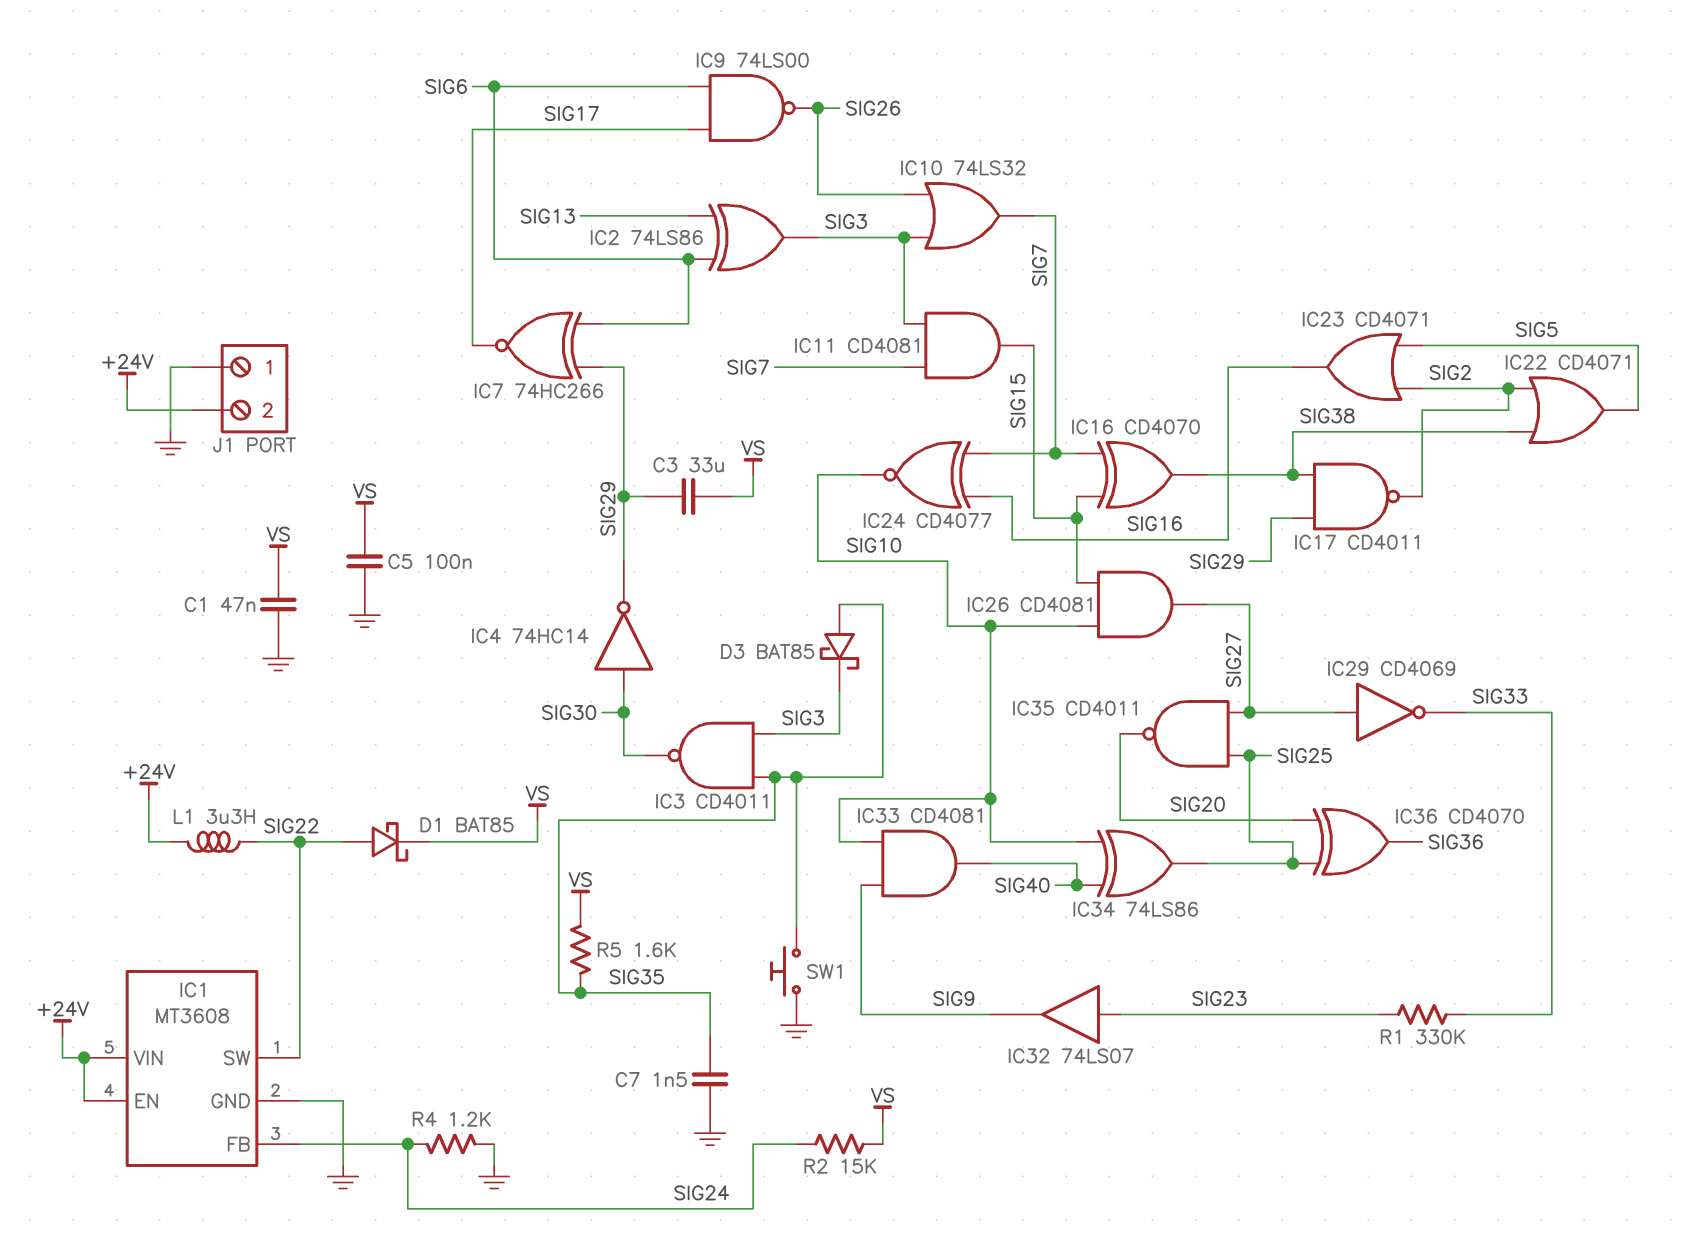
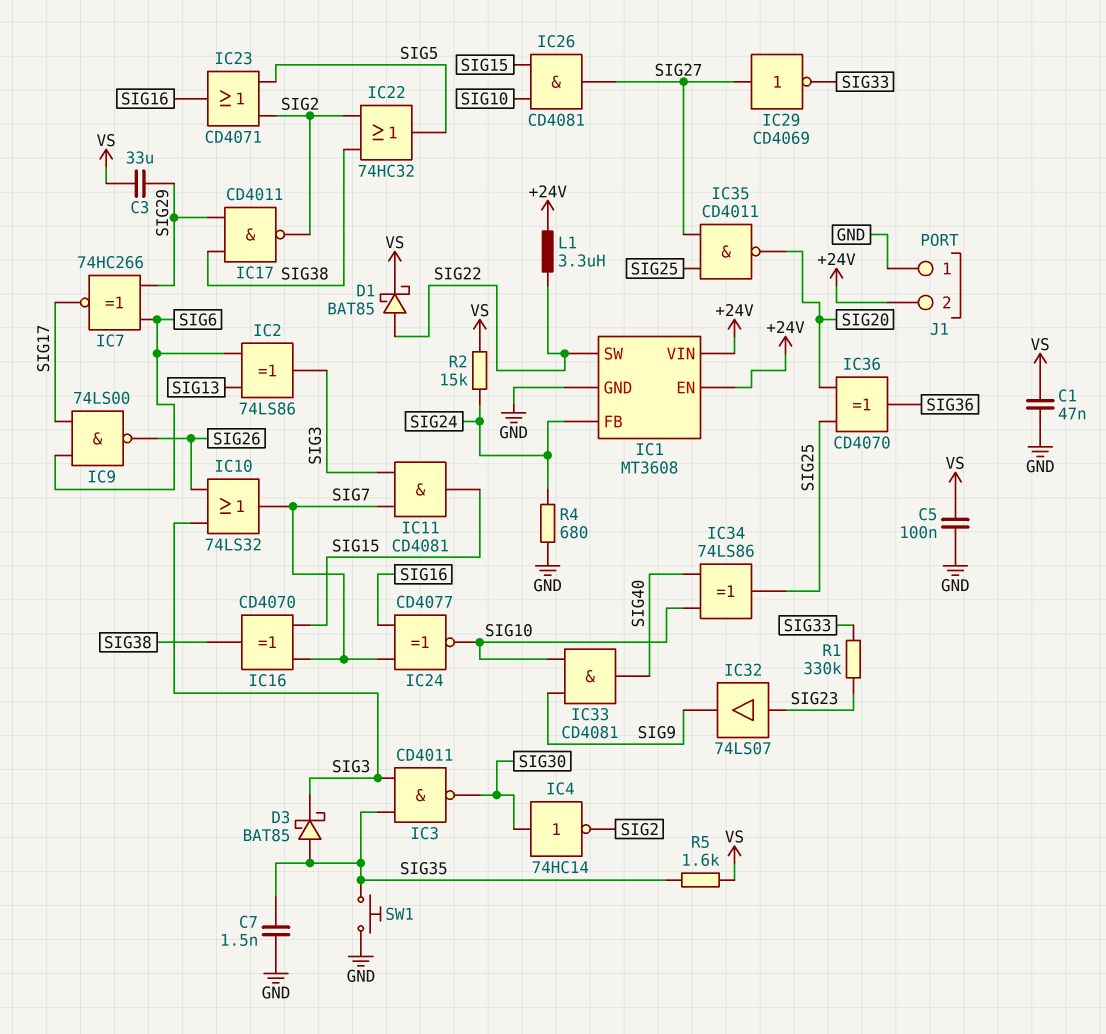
IC4: NOT 74HC14 (in SIG30, out SIG29) -> NOT 74HC14 (in SIG30, out SIG2)
IC22: OR CD4071 (in SIG2, in SIG38, out SIG5) -> OR 74HC32 (in SIG2, in SIG38, out SIG5)
R4: 1.2k (GND, SIG24) -> 680 (GND, SIG24)

